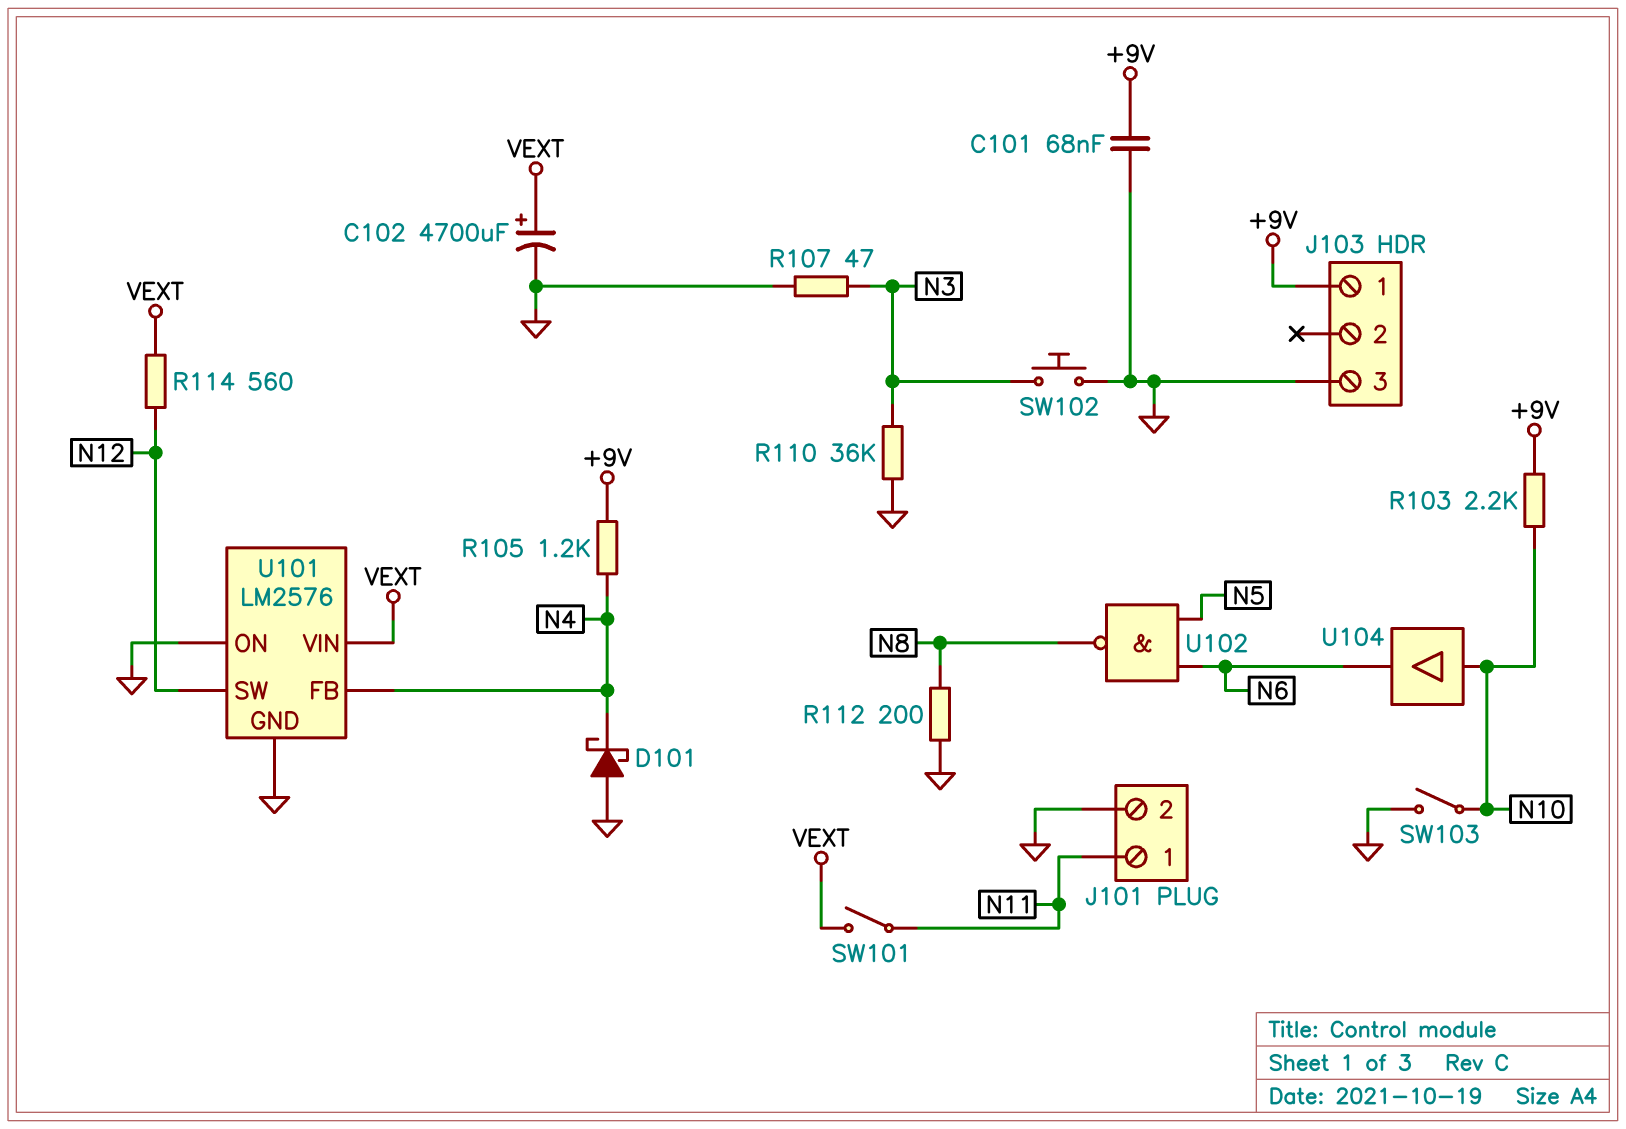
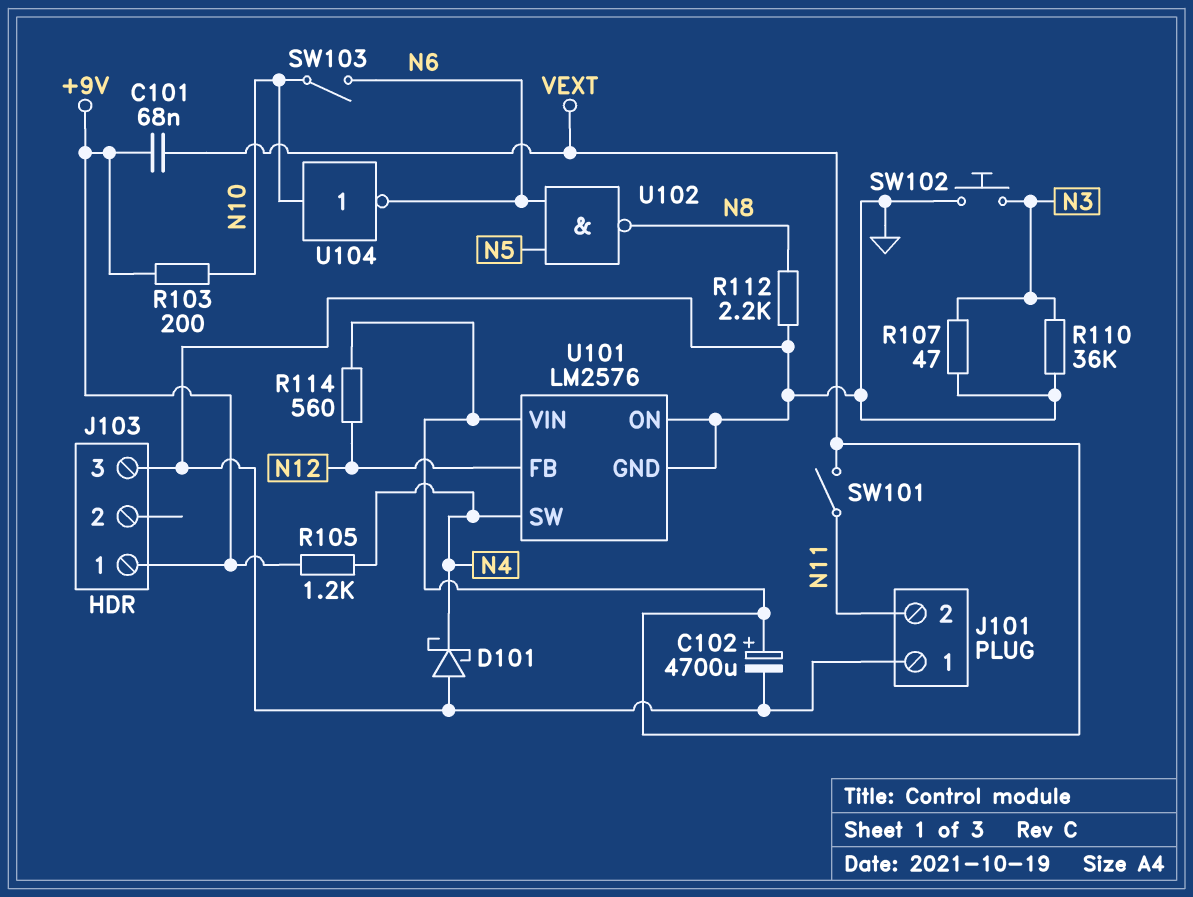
C101: 68nF (+9V, GND) -> 68nF (+9V, VEXT)
J101 pin 1: N11 -> GND
J101 pin 2: GND -> N11
R103: 2.2k (+9V, N10) -> 200 (+9V, N10)
R112: 200 (GND, N8) -> 2.2k (GND, N8)
SW103: switch (GND, N10) -> switch (N6, N10)
U101 pin FB: N4 -> N12
U101 pin SW: N12 -> N4
U104: buffer (in N10, out N6) -> NOT (in N10, out N6)

